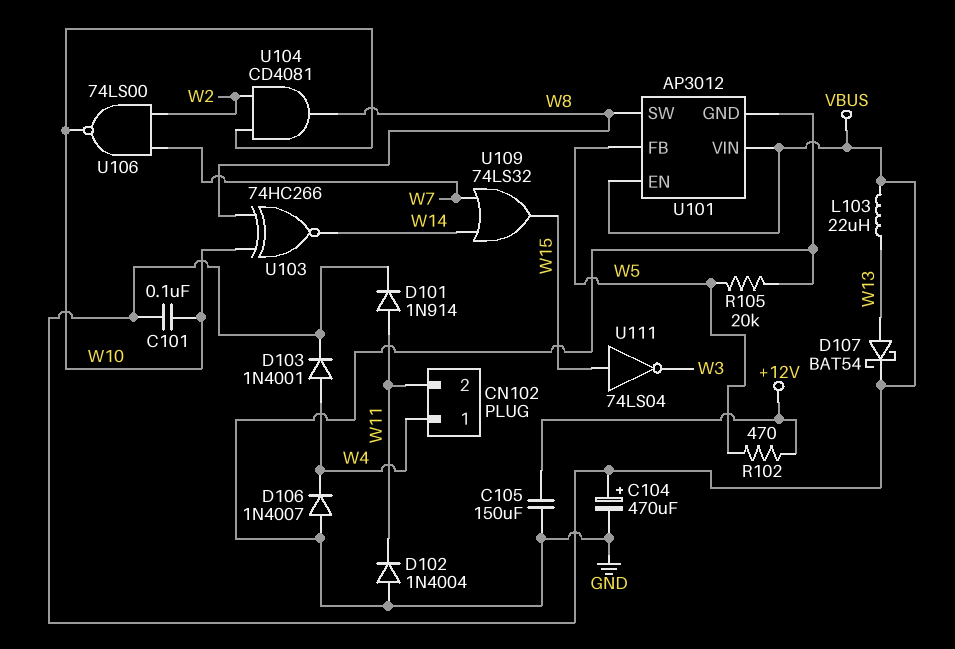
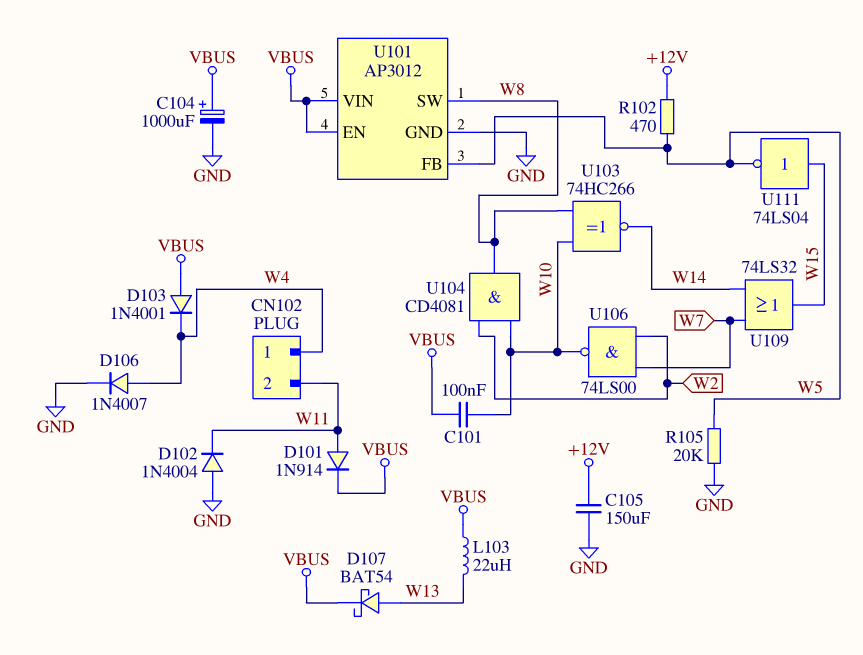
C104: 470uF (plus VBUS, minus GND) -> 1000uF (plus VBUS, minus GND)
D103: diode 1N4001 (A W4, K VBUS) -> diode 1N4001 (A VBUS, K W4)
D106: diode 1N4007 (A GND, K W4) -> diode 1N4007 (A W4, K GND)
U111: NOT 74LS04 (in W15, out W3) -> NOT 74LS04 (in W15, out W5)

